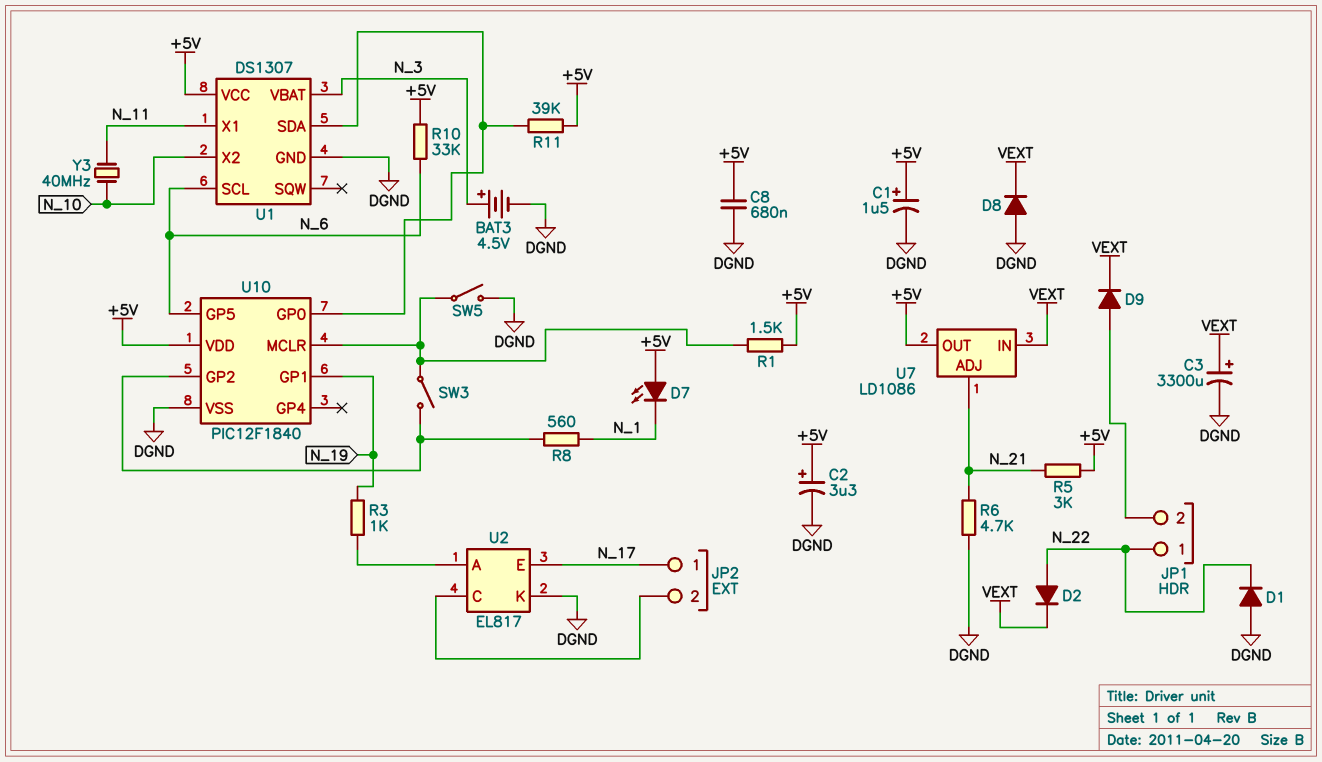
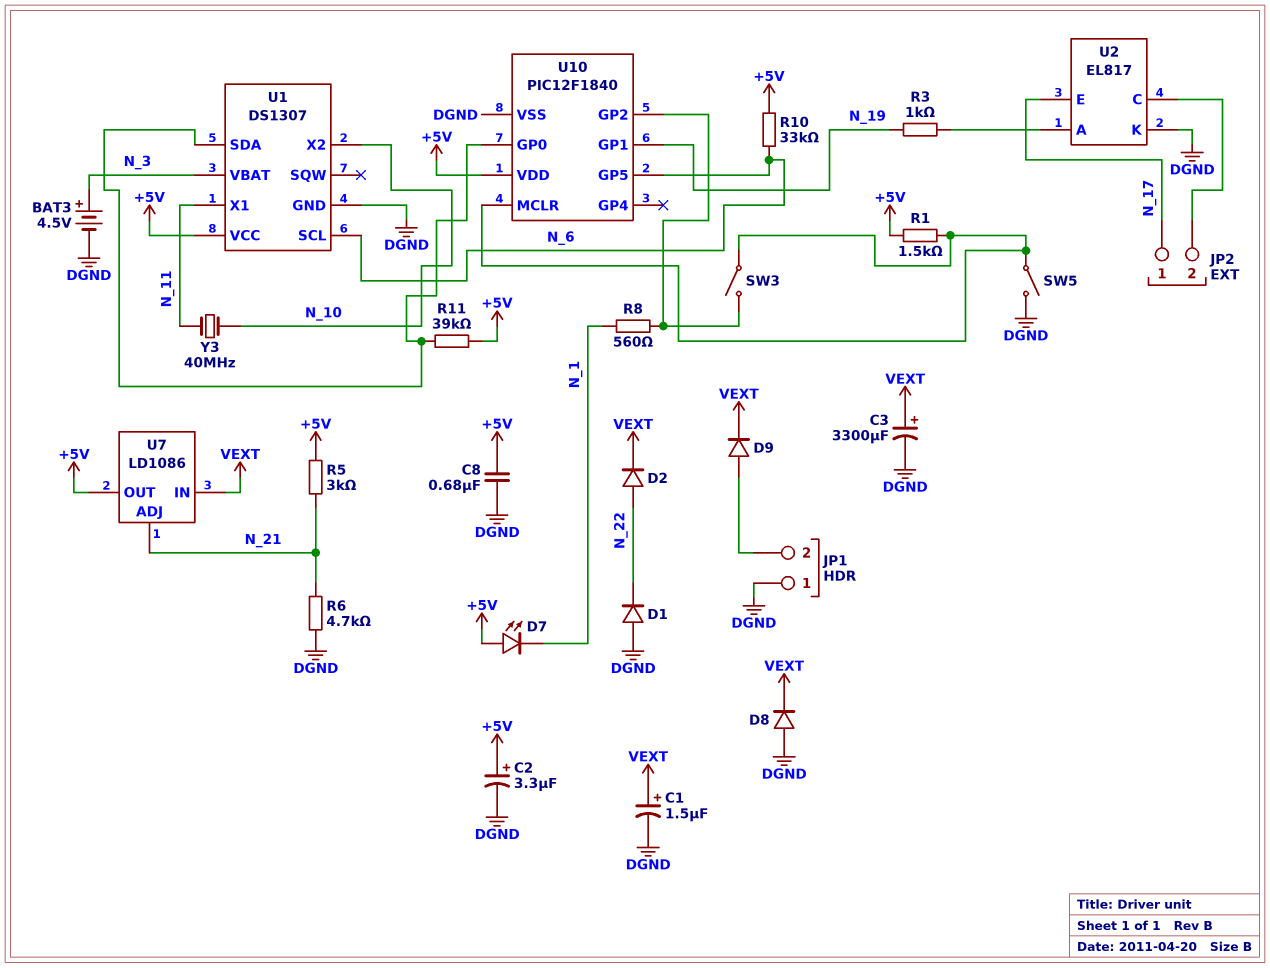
C1: 1.5uF (plus +5V, minus DGND) -> 1.5uF (plus VEXT, minus DGND)
JP1 pin 1: N_22 -> DGND

